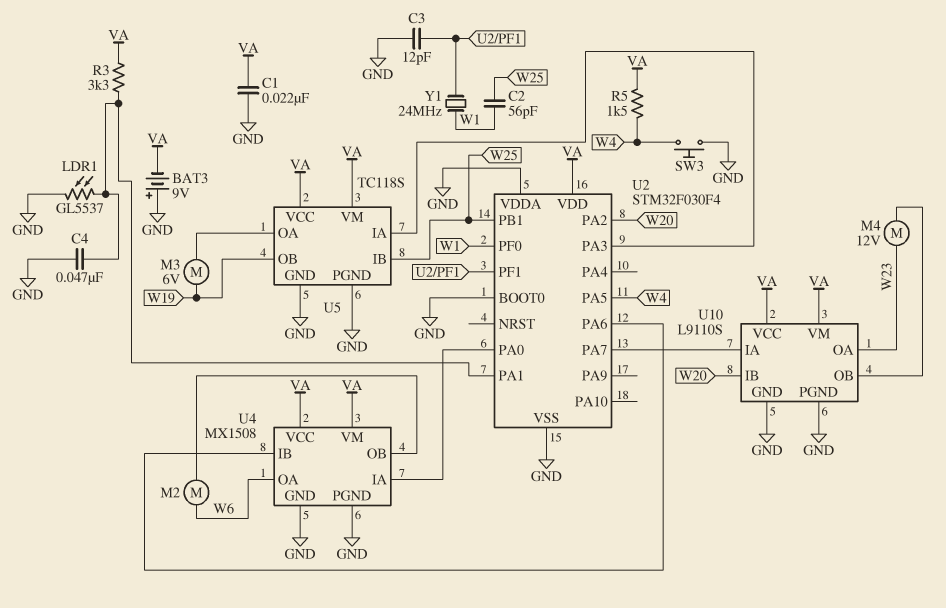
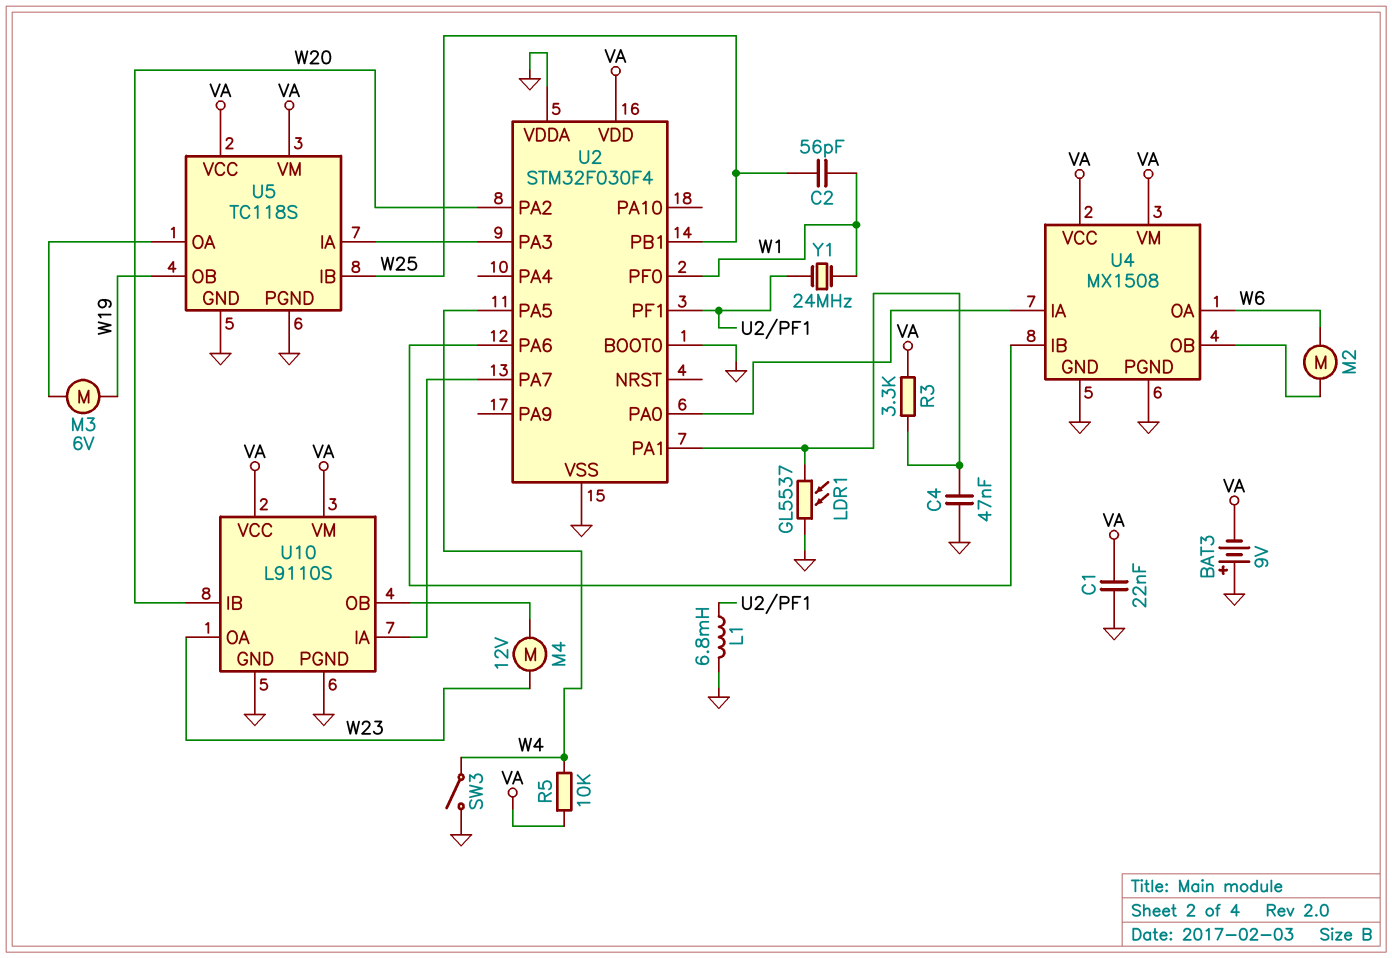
C3: 12pF (GND, U2/PF1) -> none
L1: none -> 6.8mH (GND, U2/PF1)
R5: 1.5k (VA, W4) -> 10k (VA, W4)
SW3: button (GND, W4) -> switch (GND, W4)

